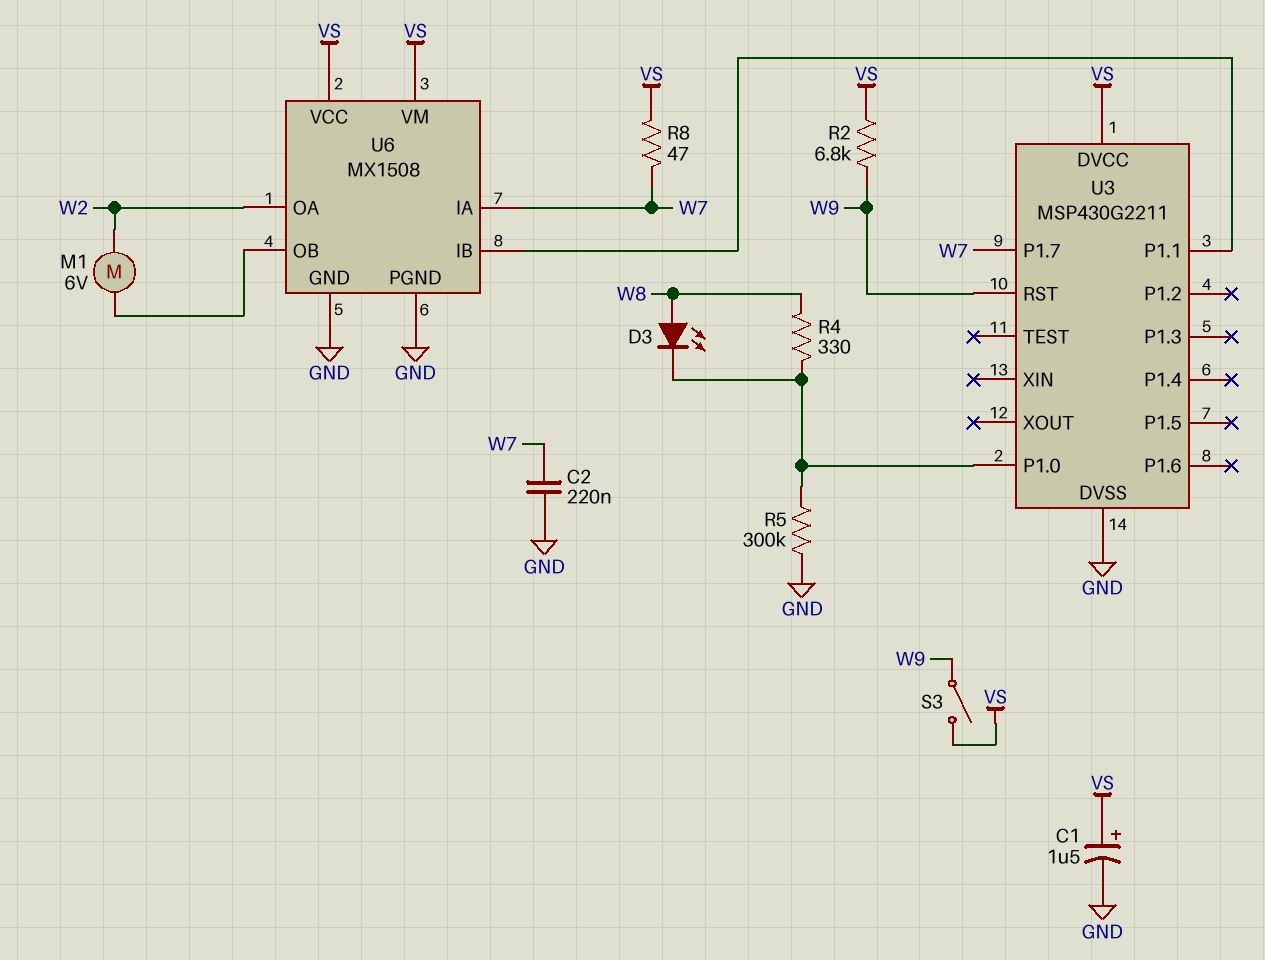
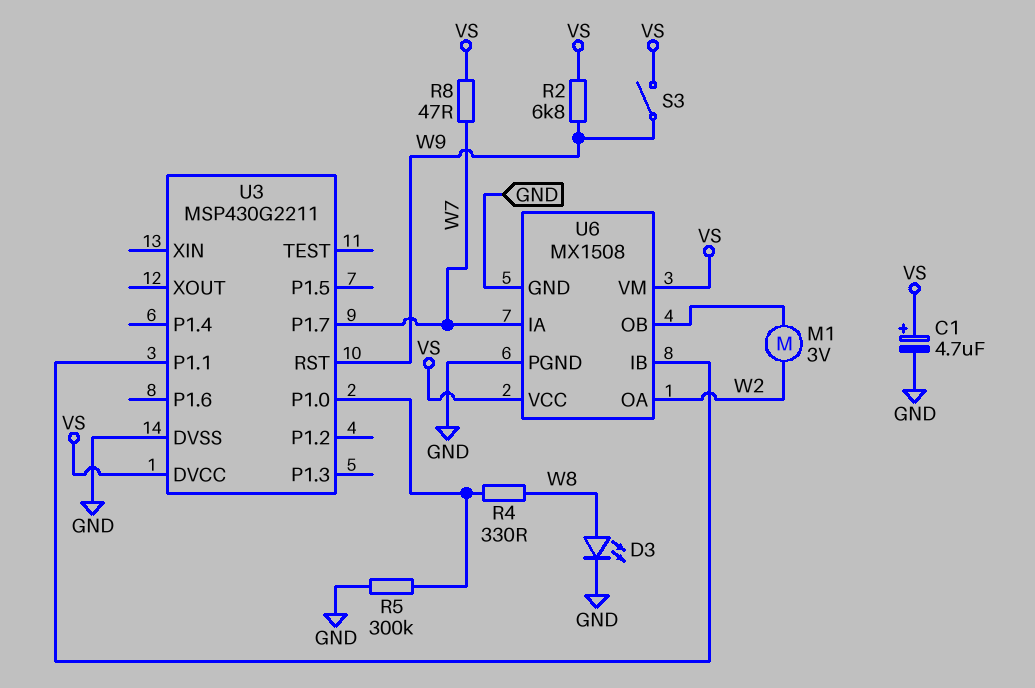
C1: 1.5uF (plus VS, minus GND) -> 4.7uF (plus VS, minus GND)
C2: 220nF (GND, W7) -> none
D3: LED (A W8, K U3/P1.0) -> LED (A W8, K GND)
M1: motor 6V (U6/OB, W2) -> motor 3V (U6/OB, W2)

